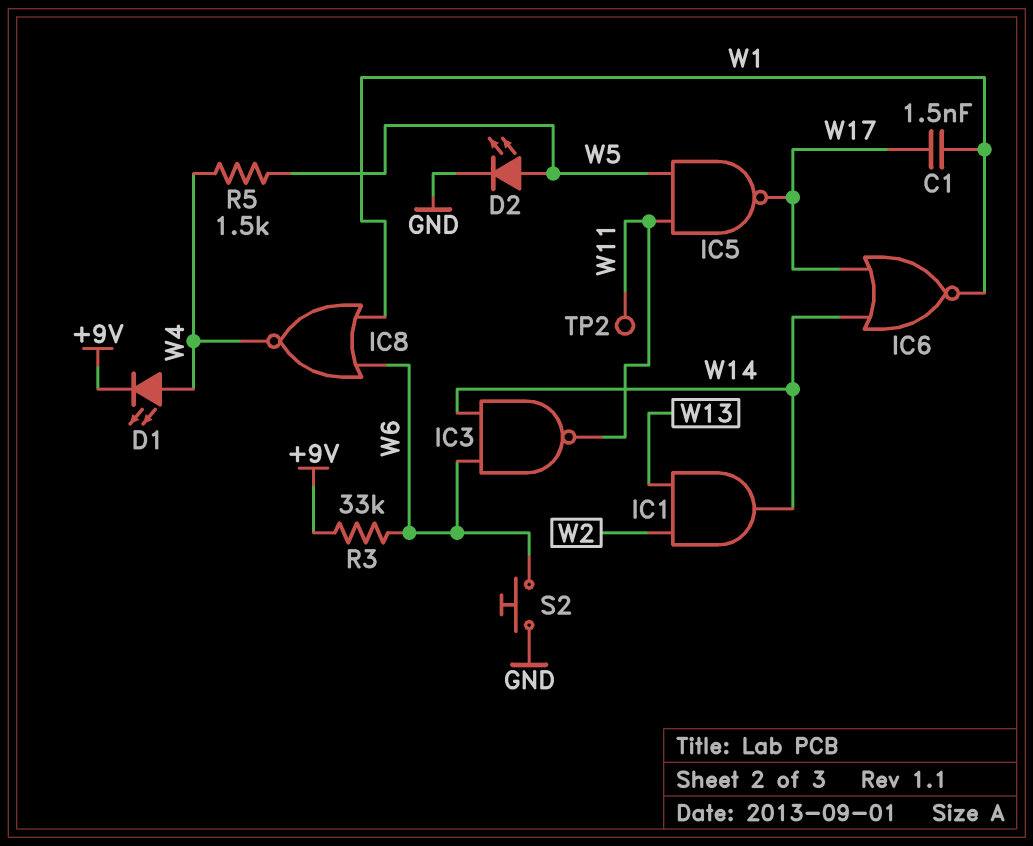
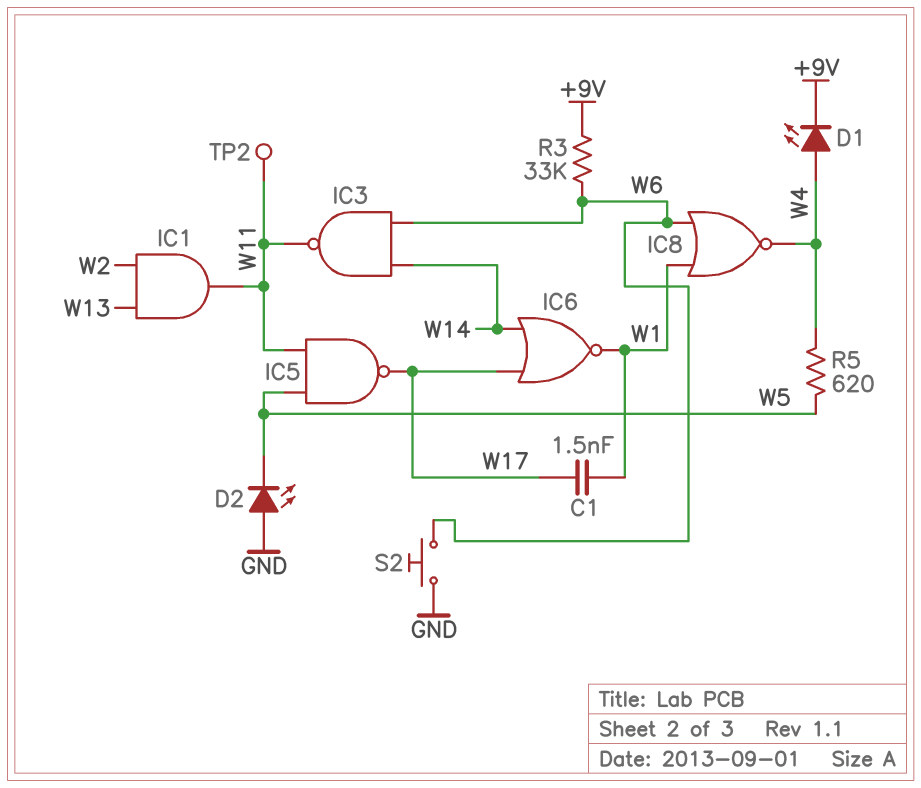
D2: LED (A W5, K GND) -> LED (A GND, K W5)
IC1: AND (in W2, in W13, out W14) -> AND (in W2, in W13, out W11)
R5: 1.5k (W4, W5) -> 620 (W4, W5)

